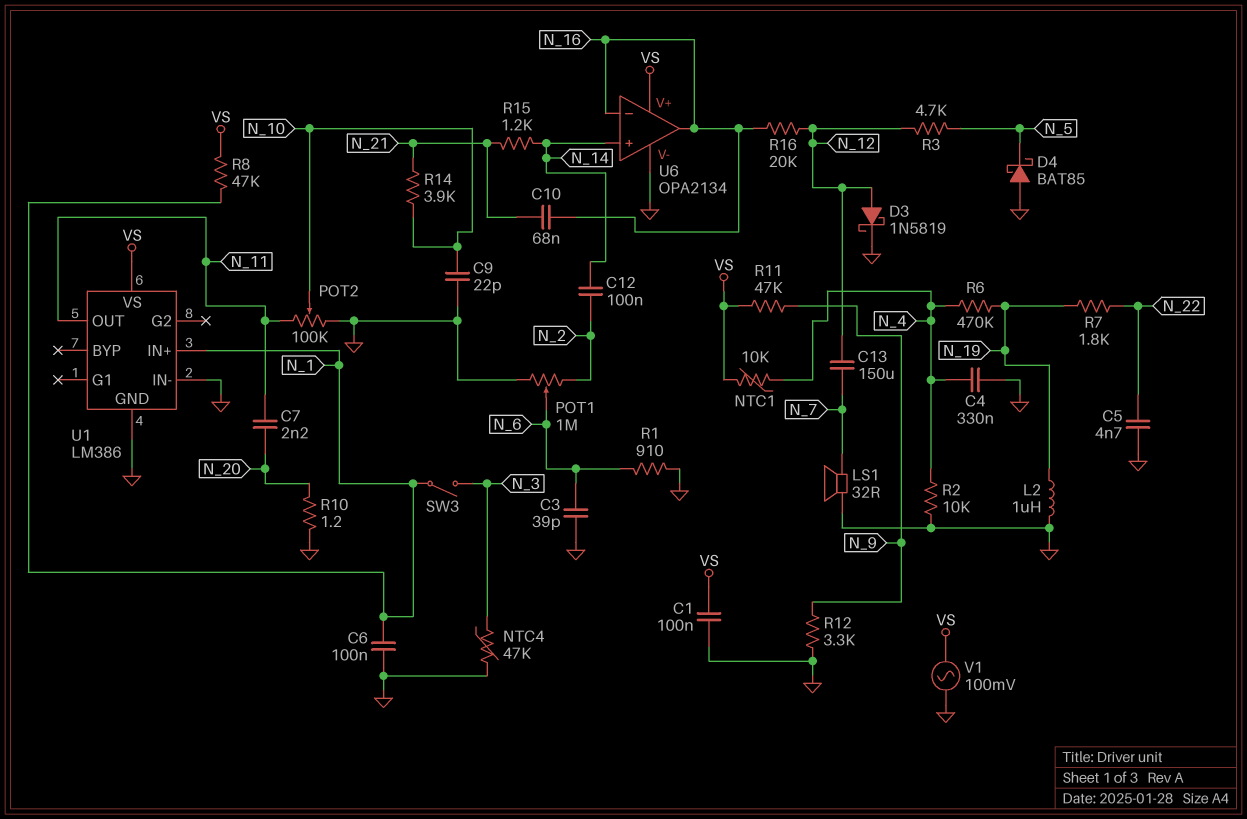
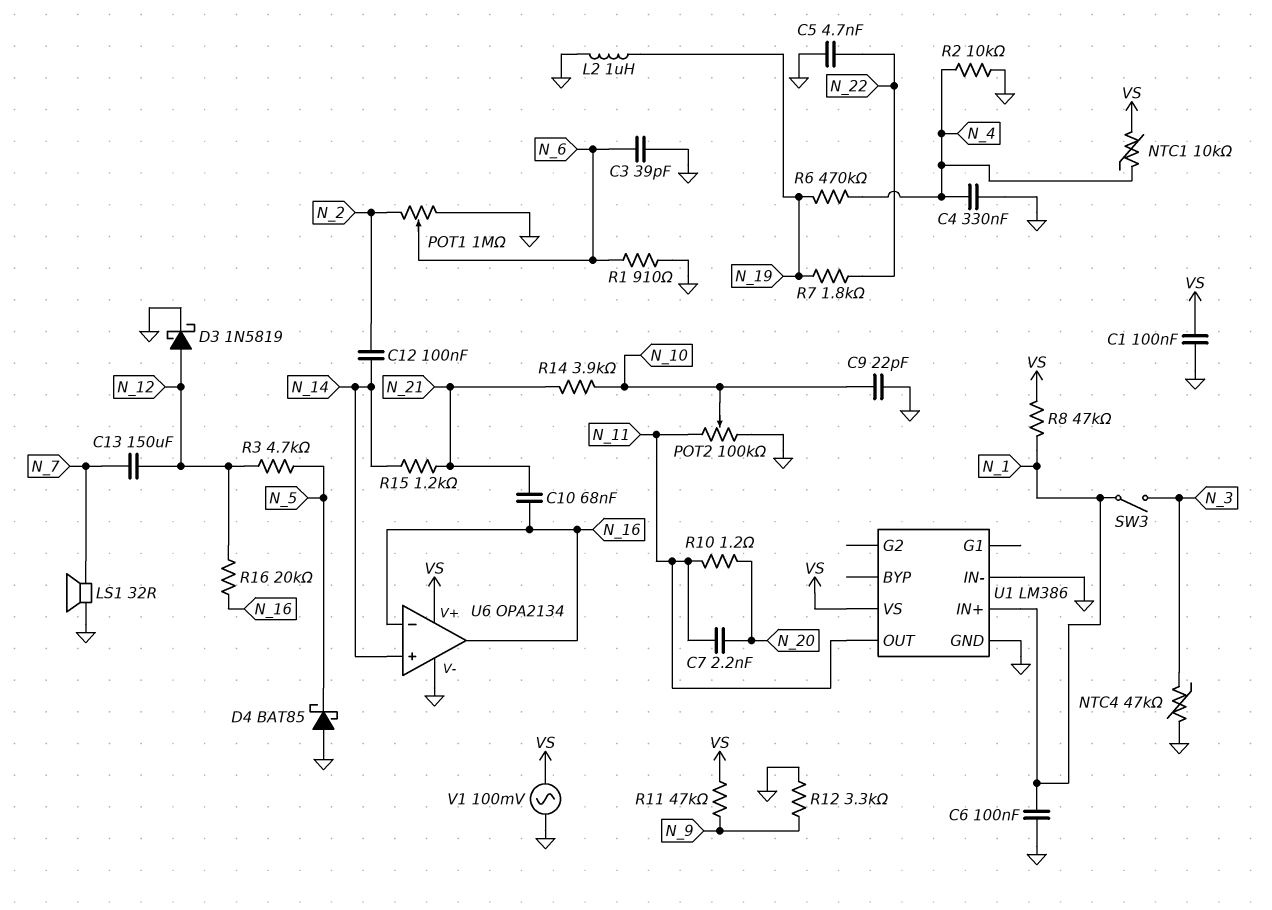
R10: 1.2 (GND, N_20) -> 1.2 (N_11, N_20)

